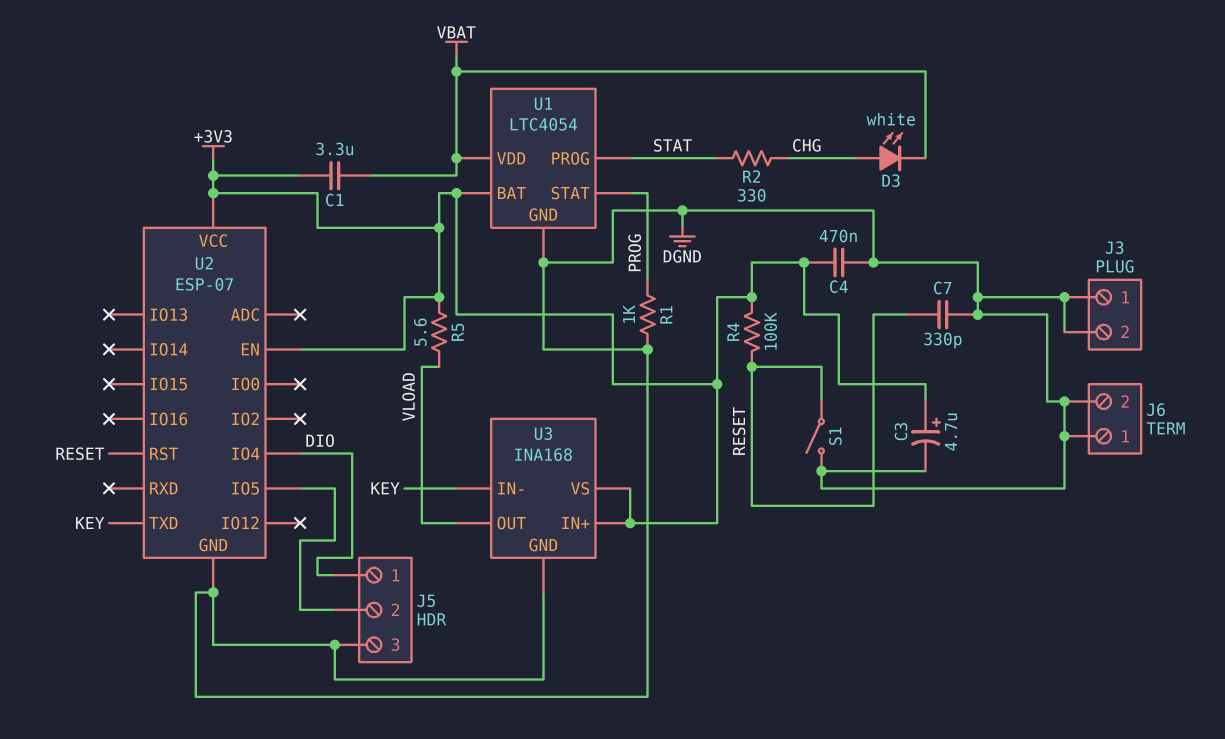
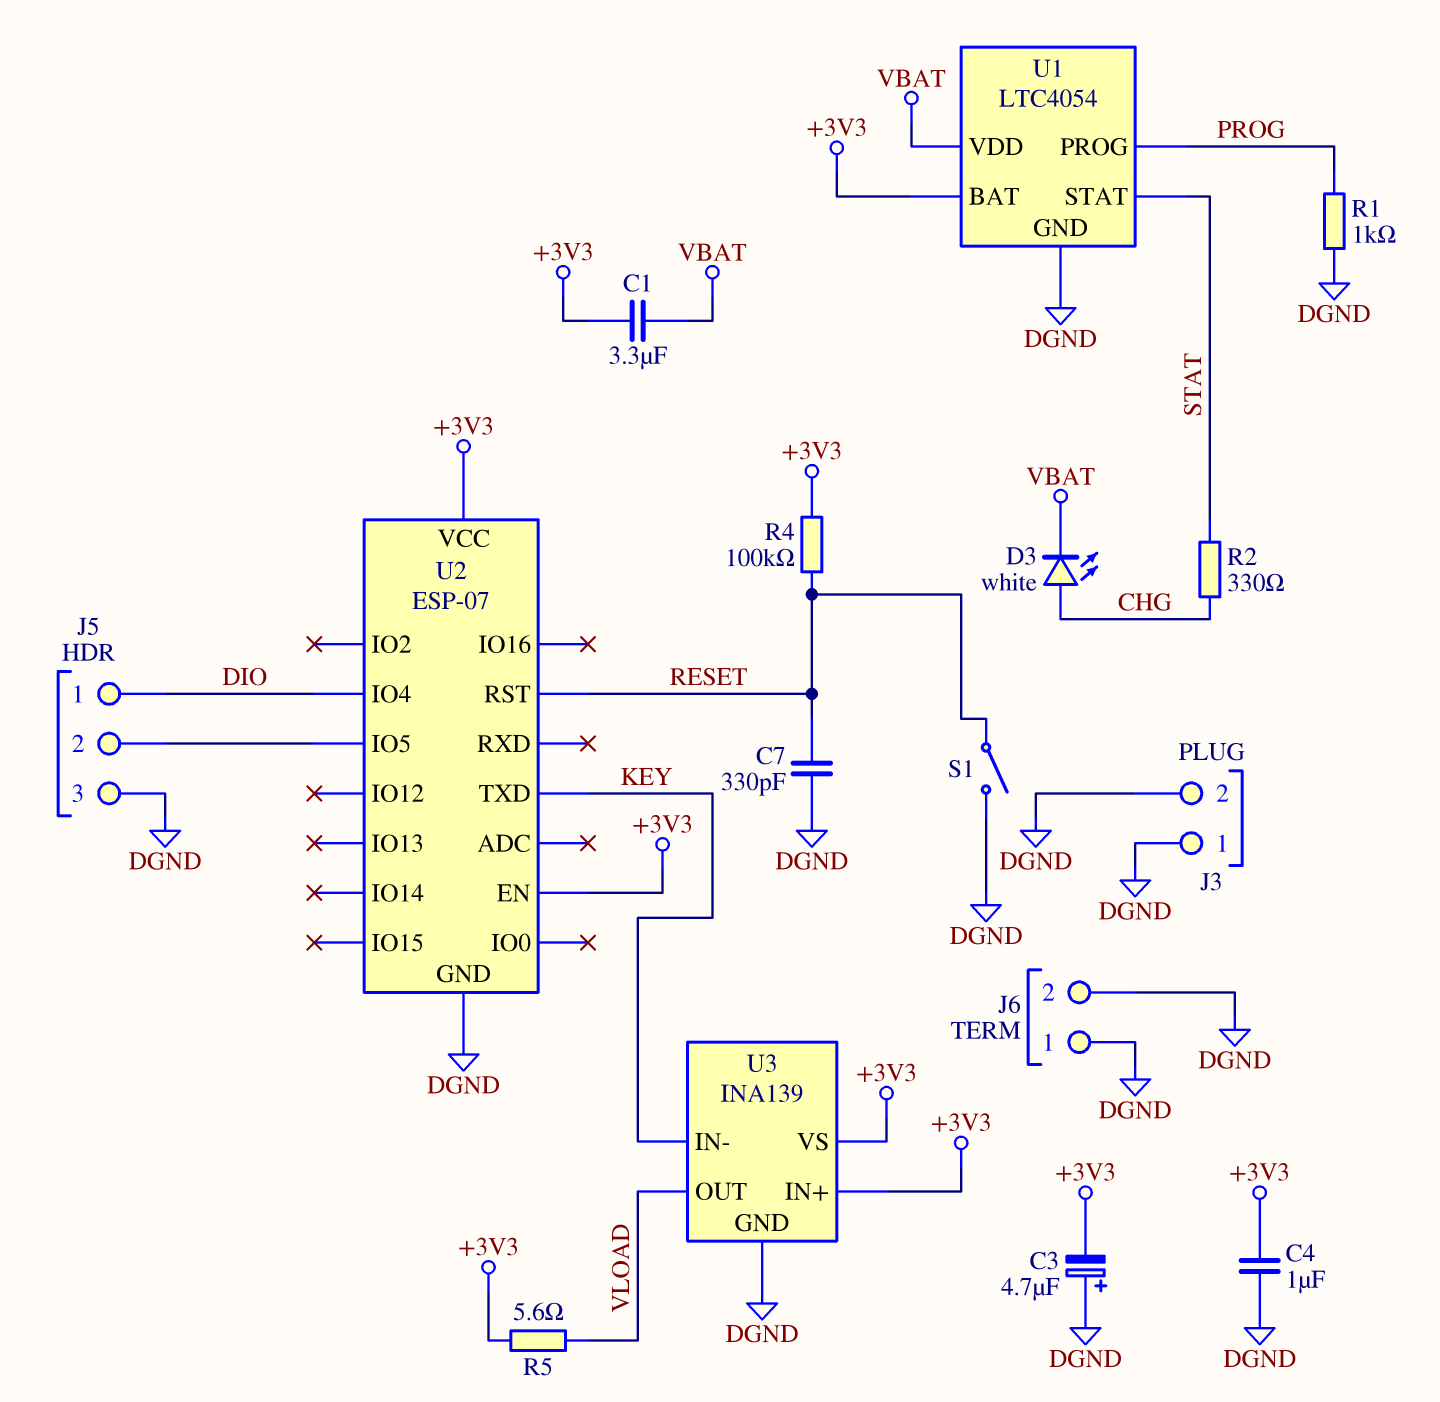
C3: 4.7uF (plus +3V3, minus DGND) -> 4.7uF (plus DGND, minus +3V3)
C4: 470nF (+3V3, DGND) -> 1uF (+3V3, DGND)
U1 pin PROG: STAT -> PROG
U1 pin STAT: PROG -> STAT
U3: INA168 -> INA139

